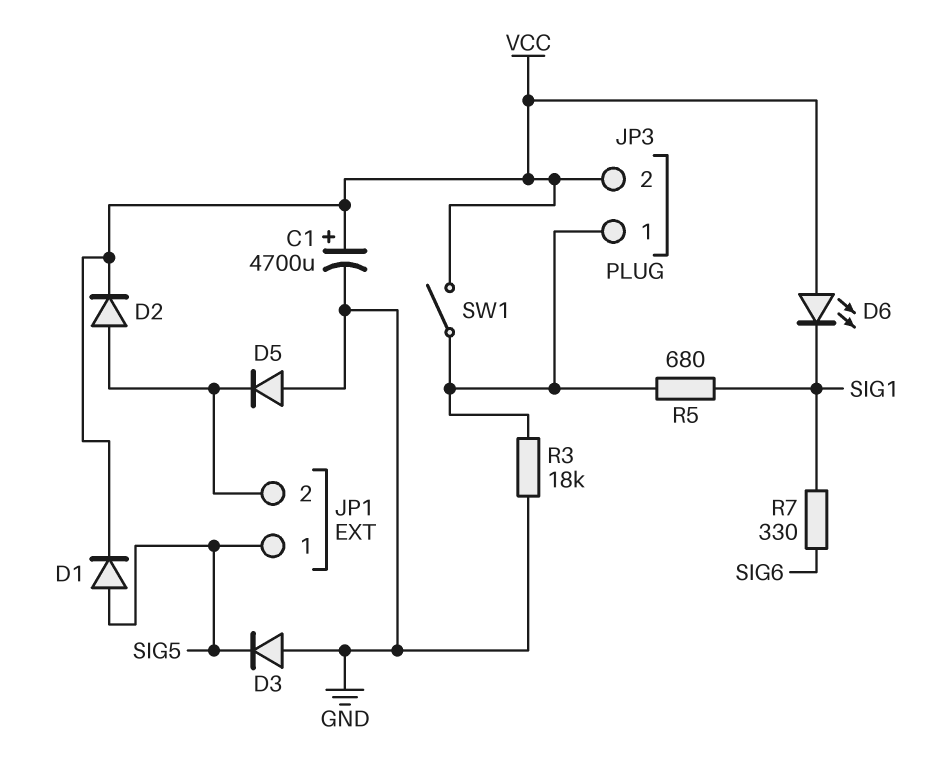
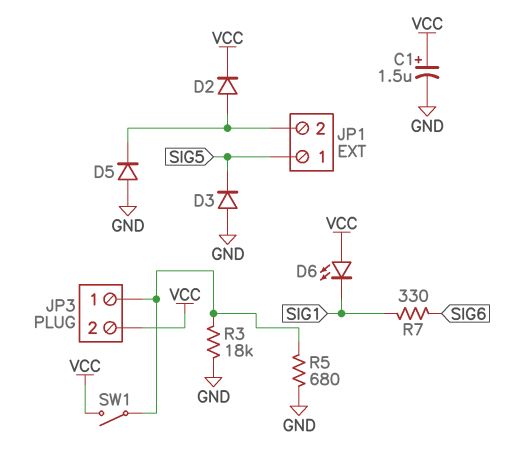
C1: 4700uF (plus VCC, minus GND) -> 1.5uF (plus VCC, minus GND)
D1: diode (A SIG5, K VCC) -> none
R5: 680 (JP3/1, SIG1) -> 680 (GND, JP3/1)

